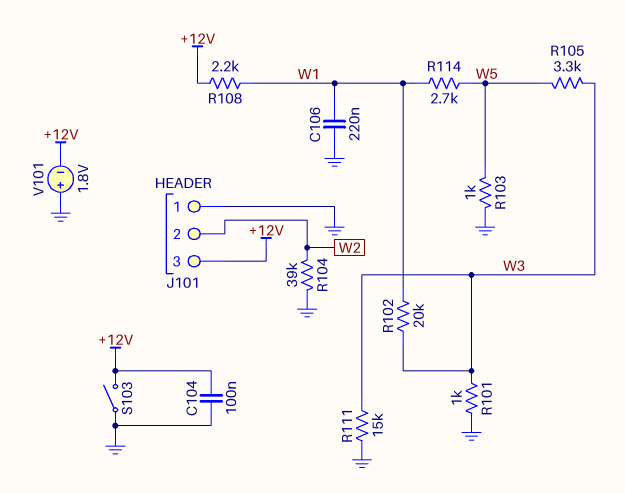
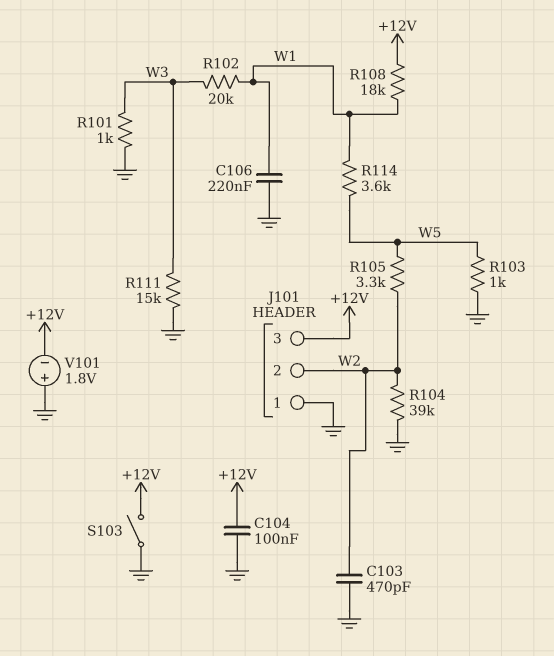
C103: none -> 470pF (GND, W2)
R105: 3.3k (W3, W5) -> 3.3k (W2, W5)
R108: 2.2k (+12V, W1) -> 18k (+12V, W1)
R114: 2.7k (W1, W5) -> 3.6k (W1, W5)

